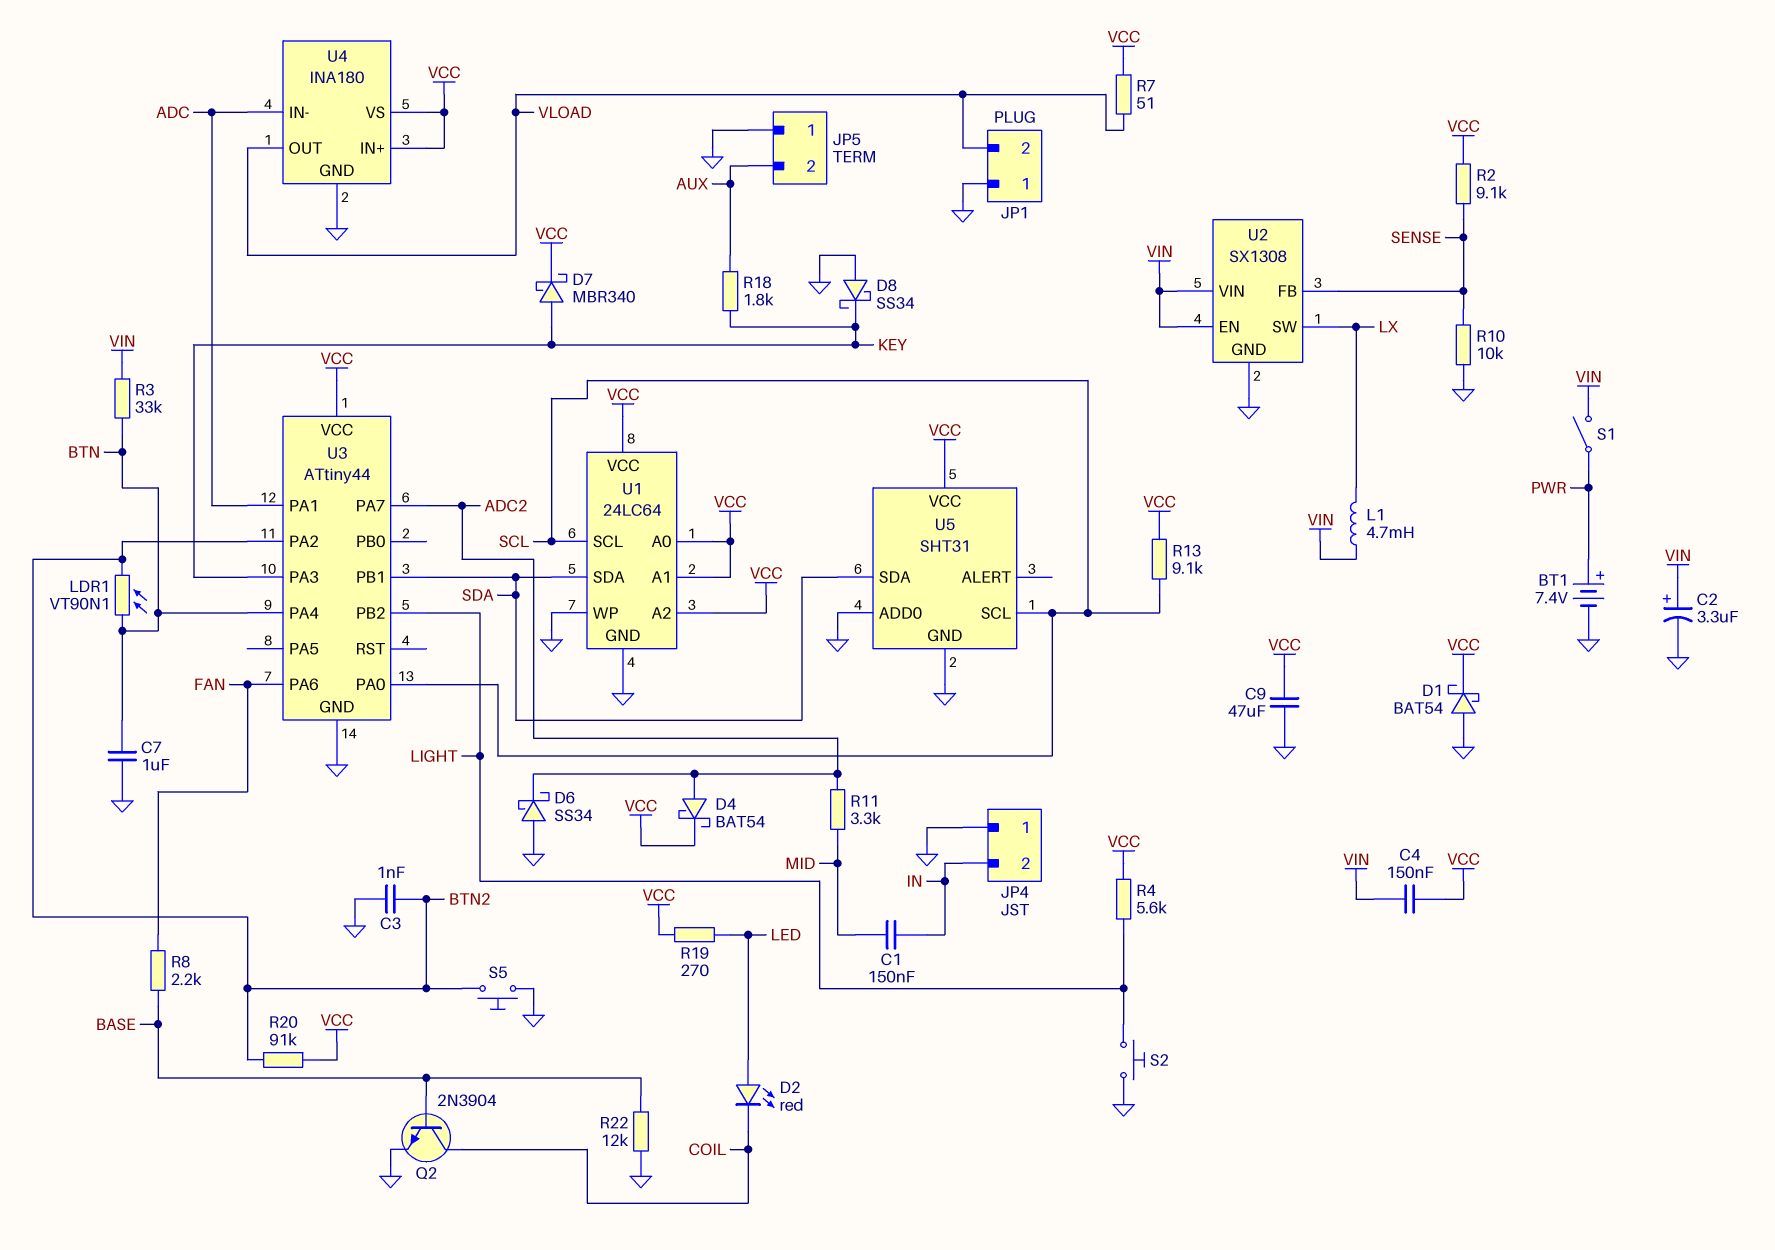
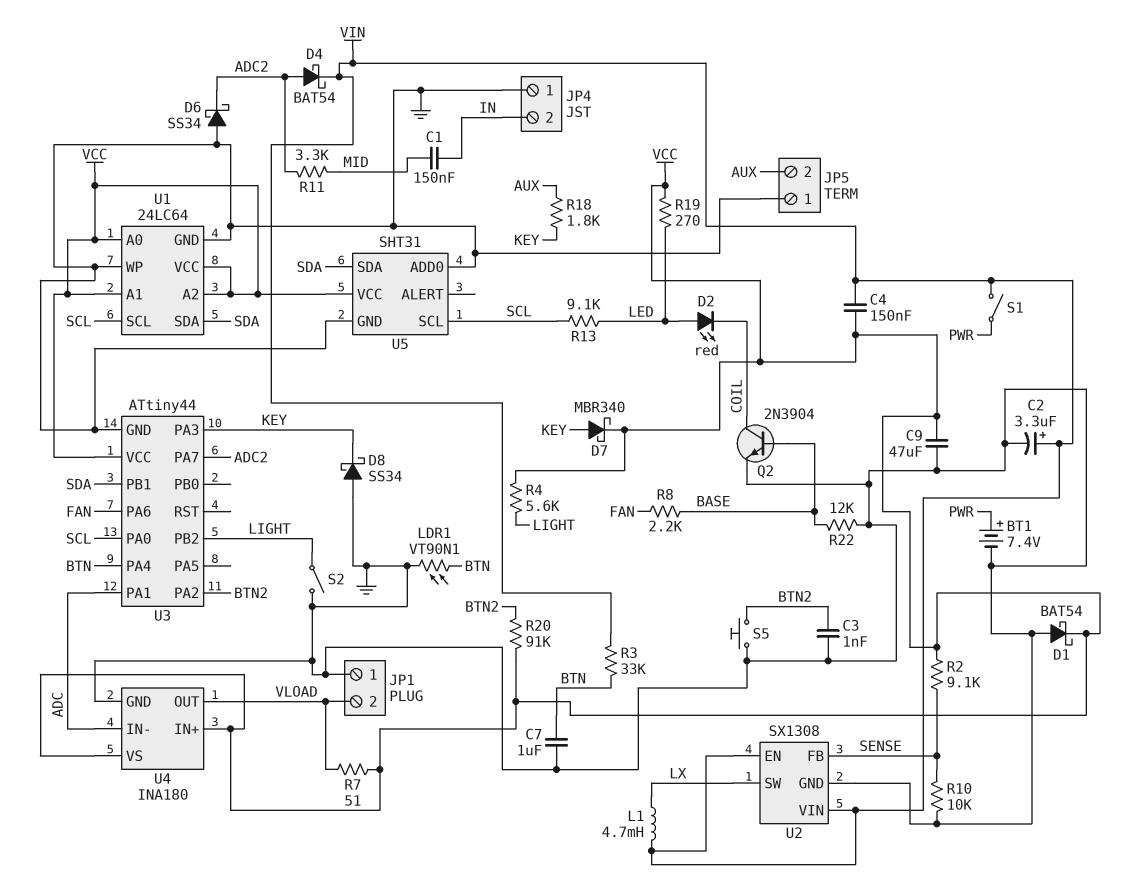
D4: schottky BAT54 (A ADC2, K VCC) -> schottky BAT54 (A ADC2, K VIN)
LDR1: VT90N1 (BTN, BTN2) -> VT90N1 (BTN, GND)
R13: 9.1k (SCL, VCC) -> 9.1k (LED, SCL)
S2: button (GND, LIGHT) -> switch (GND, LIGHT)

